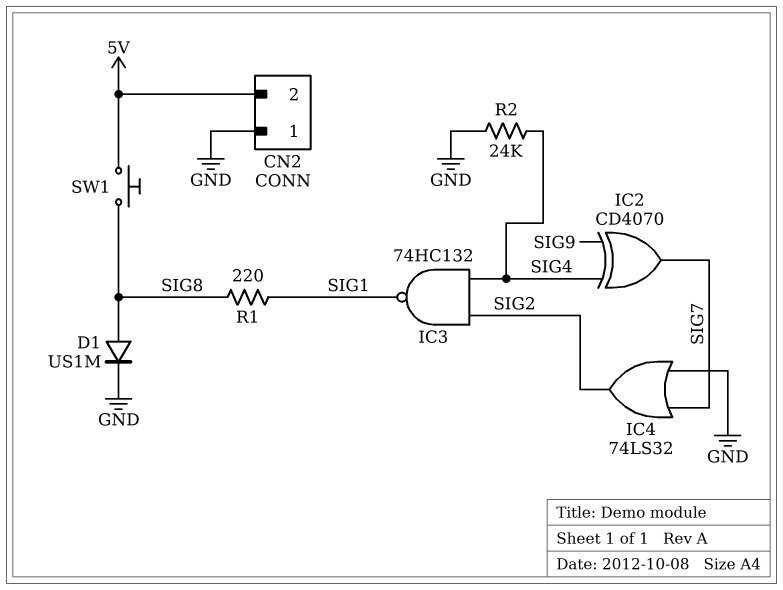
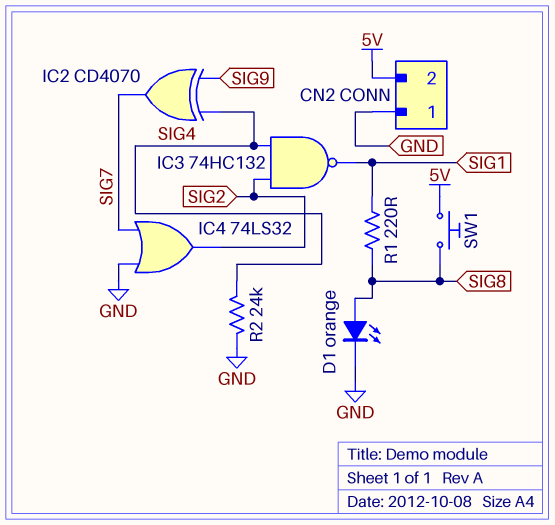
D1: diode US1M (A SIG8, K GND) -> LED orange (A SIG8, K GND)

